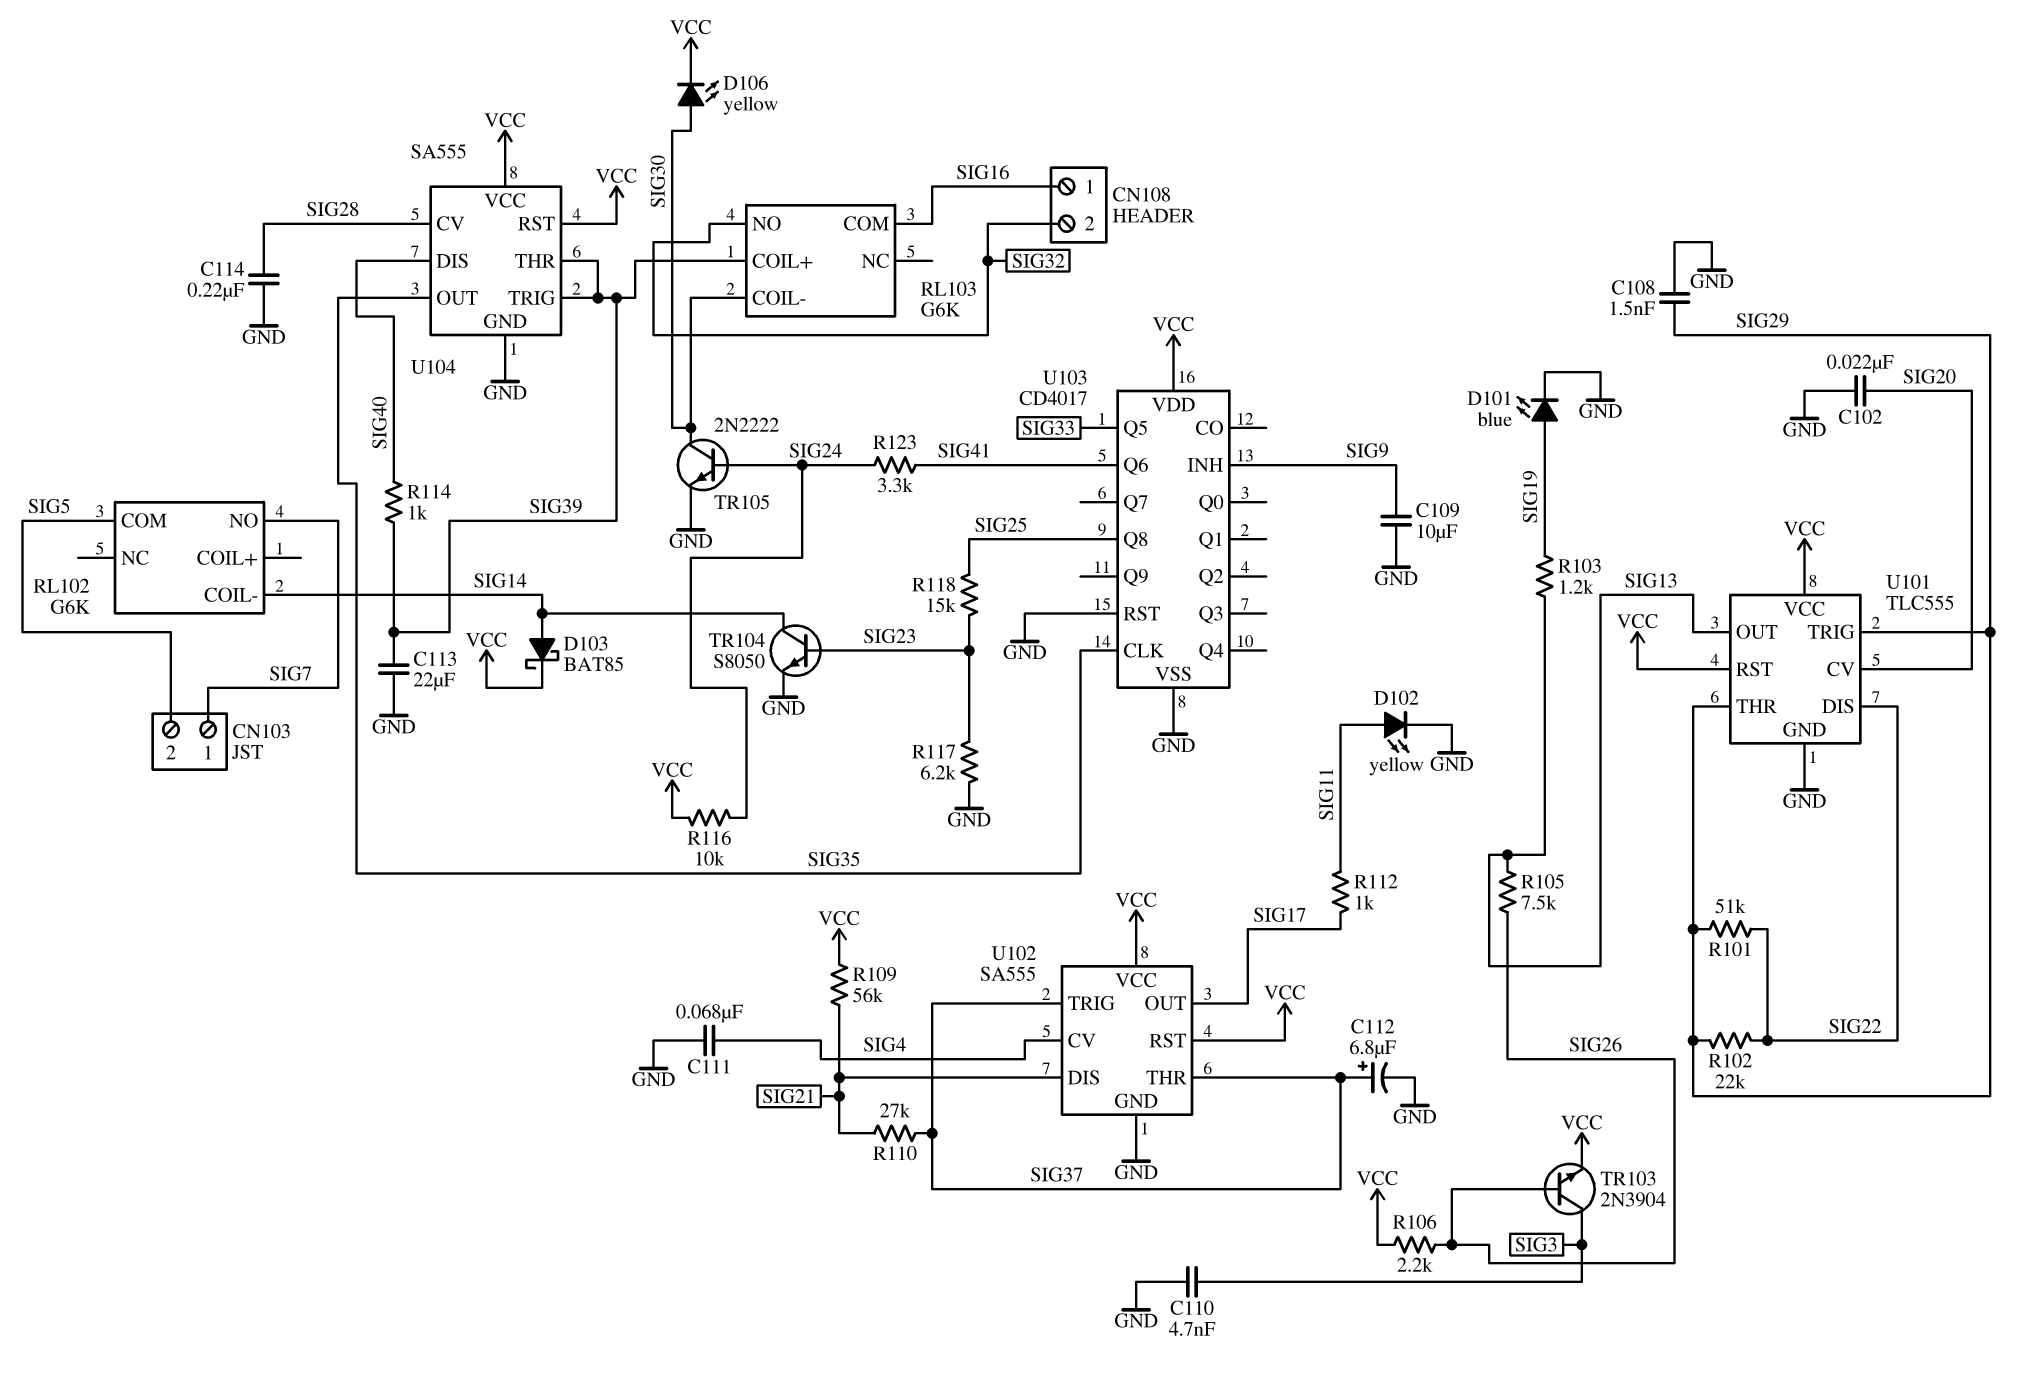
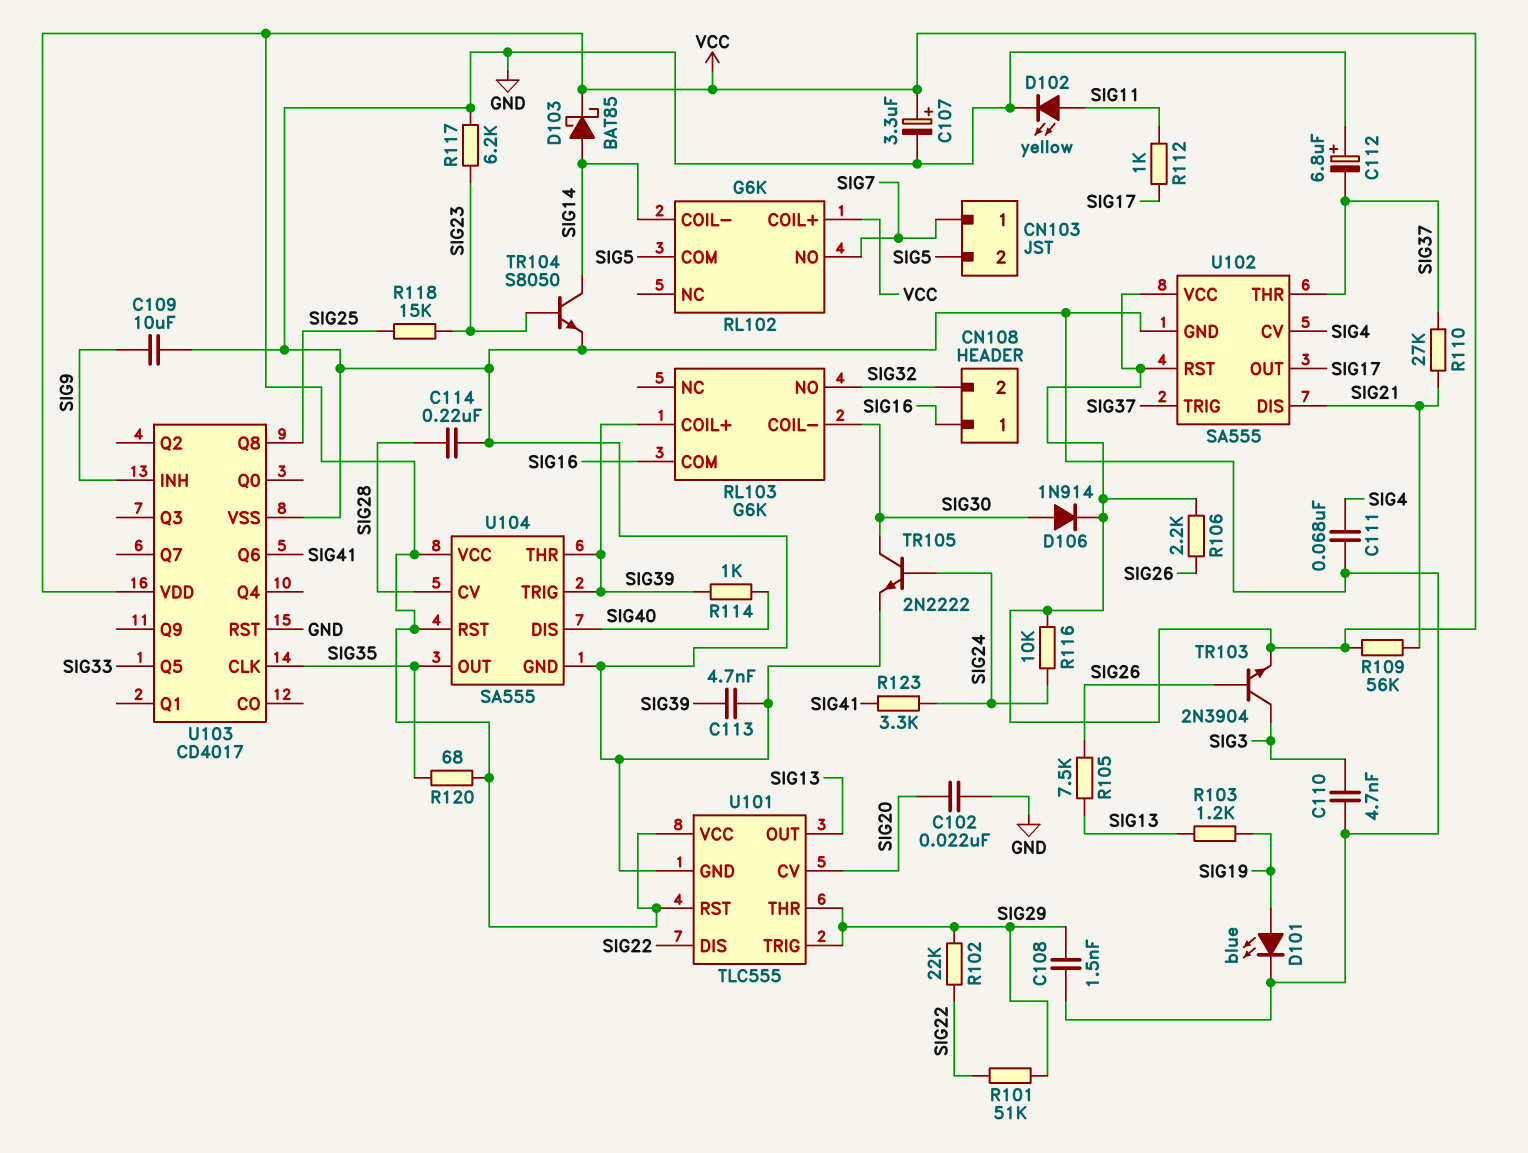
C107: none -> 3.3uF (plus VCC, minus GND)
C112: 6.8uF (plus SIG37, minus GND) -> 6.8uF (plus GND, minus SIG37)
C113: 22uF (GND, SIG39) -> 4.7nF (GND, SIG39)
D106: LED yellow (A SIG30, K VCC) -> diode 1N914 (A SIG30, K VCC)
R120: none -> 68 (SIG35, VCC)
RL102 pin COIL+: none -> VCC

